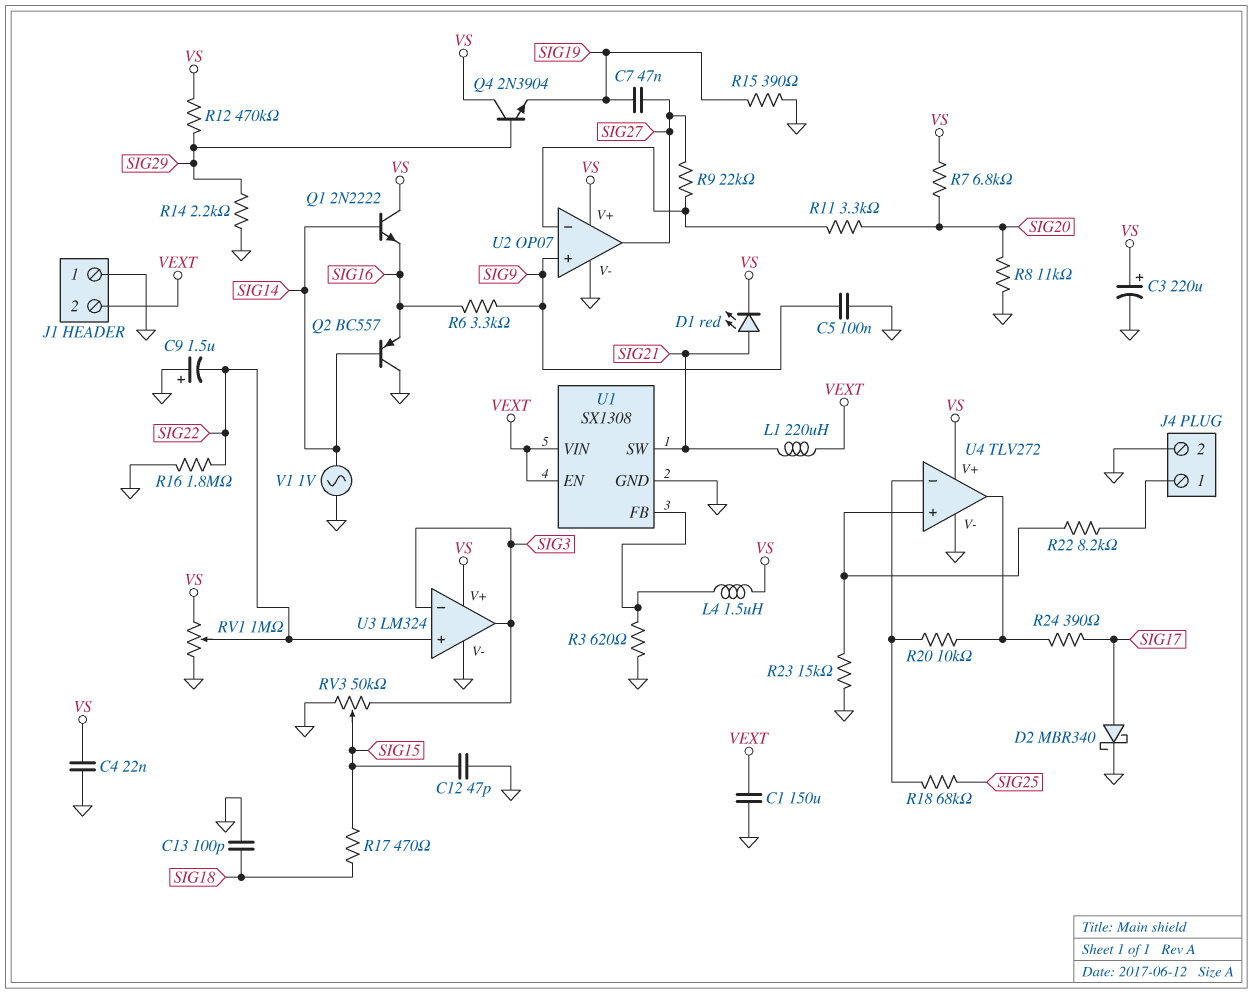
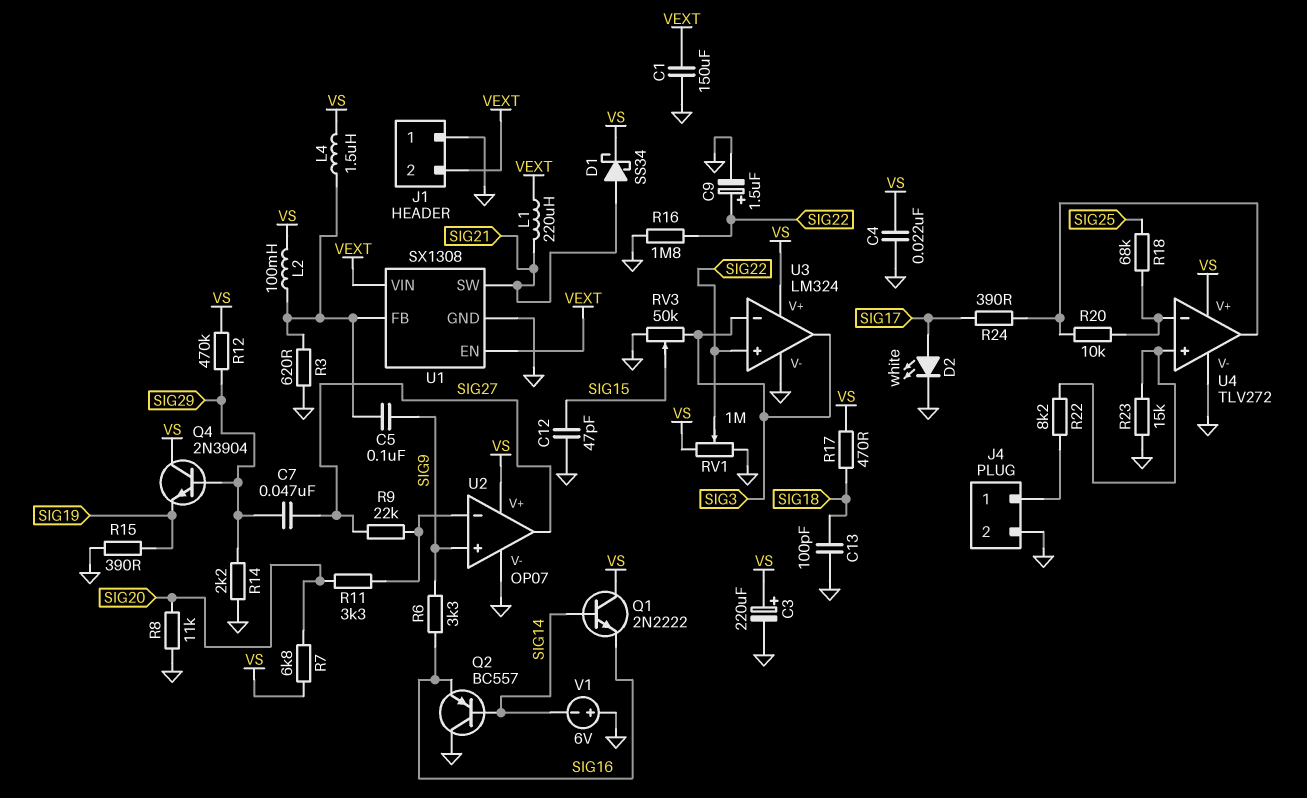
C5: 100nF (GND, SIG9) -> 100nF (SIG9, U1/FB)
C7: 47nF (SIG19, SIG27) -> 47nF (SIG27, SIG29)
C9: 1.5uF (plus GND, minus SIG22) -> 1.5uF (plus SIG22, minus GND)
D1: LED red (A SIG21, K VS) -> schottky SS34 (A SIG21, K VS)
D2: schottky MBR340 (A SIG17, K GND) -> LED white (A SIG17, K GND)
L2: none -> 100mH (U1/FB, VS)
R17: 470 (SIG15, SIG18) -> 470 (SIG18, VS)
V1: AC 1V (GND, SIG14) -> 6V (plus GND, minus SIG14)

